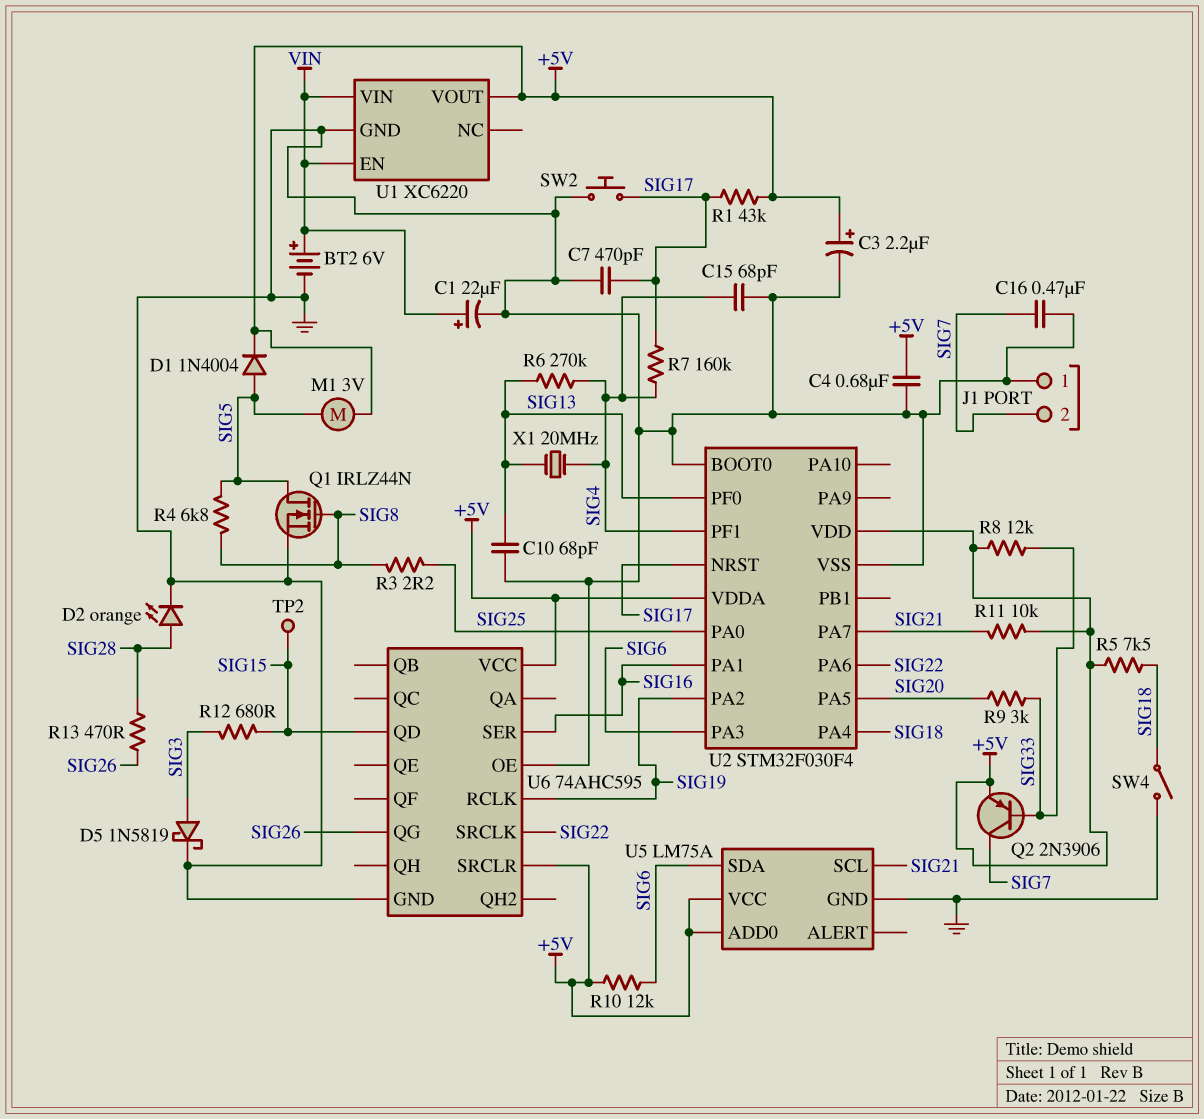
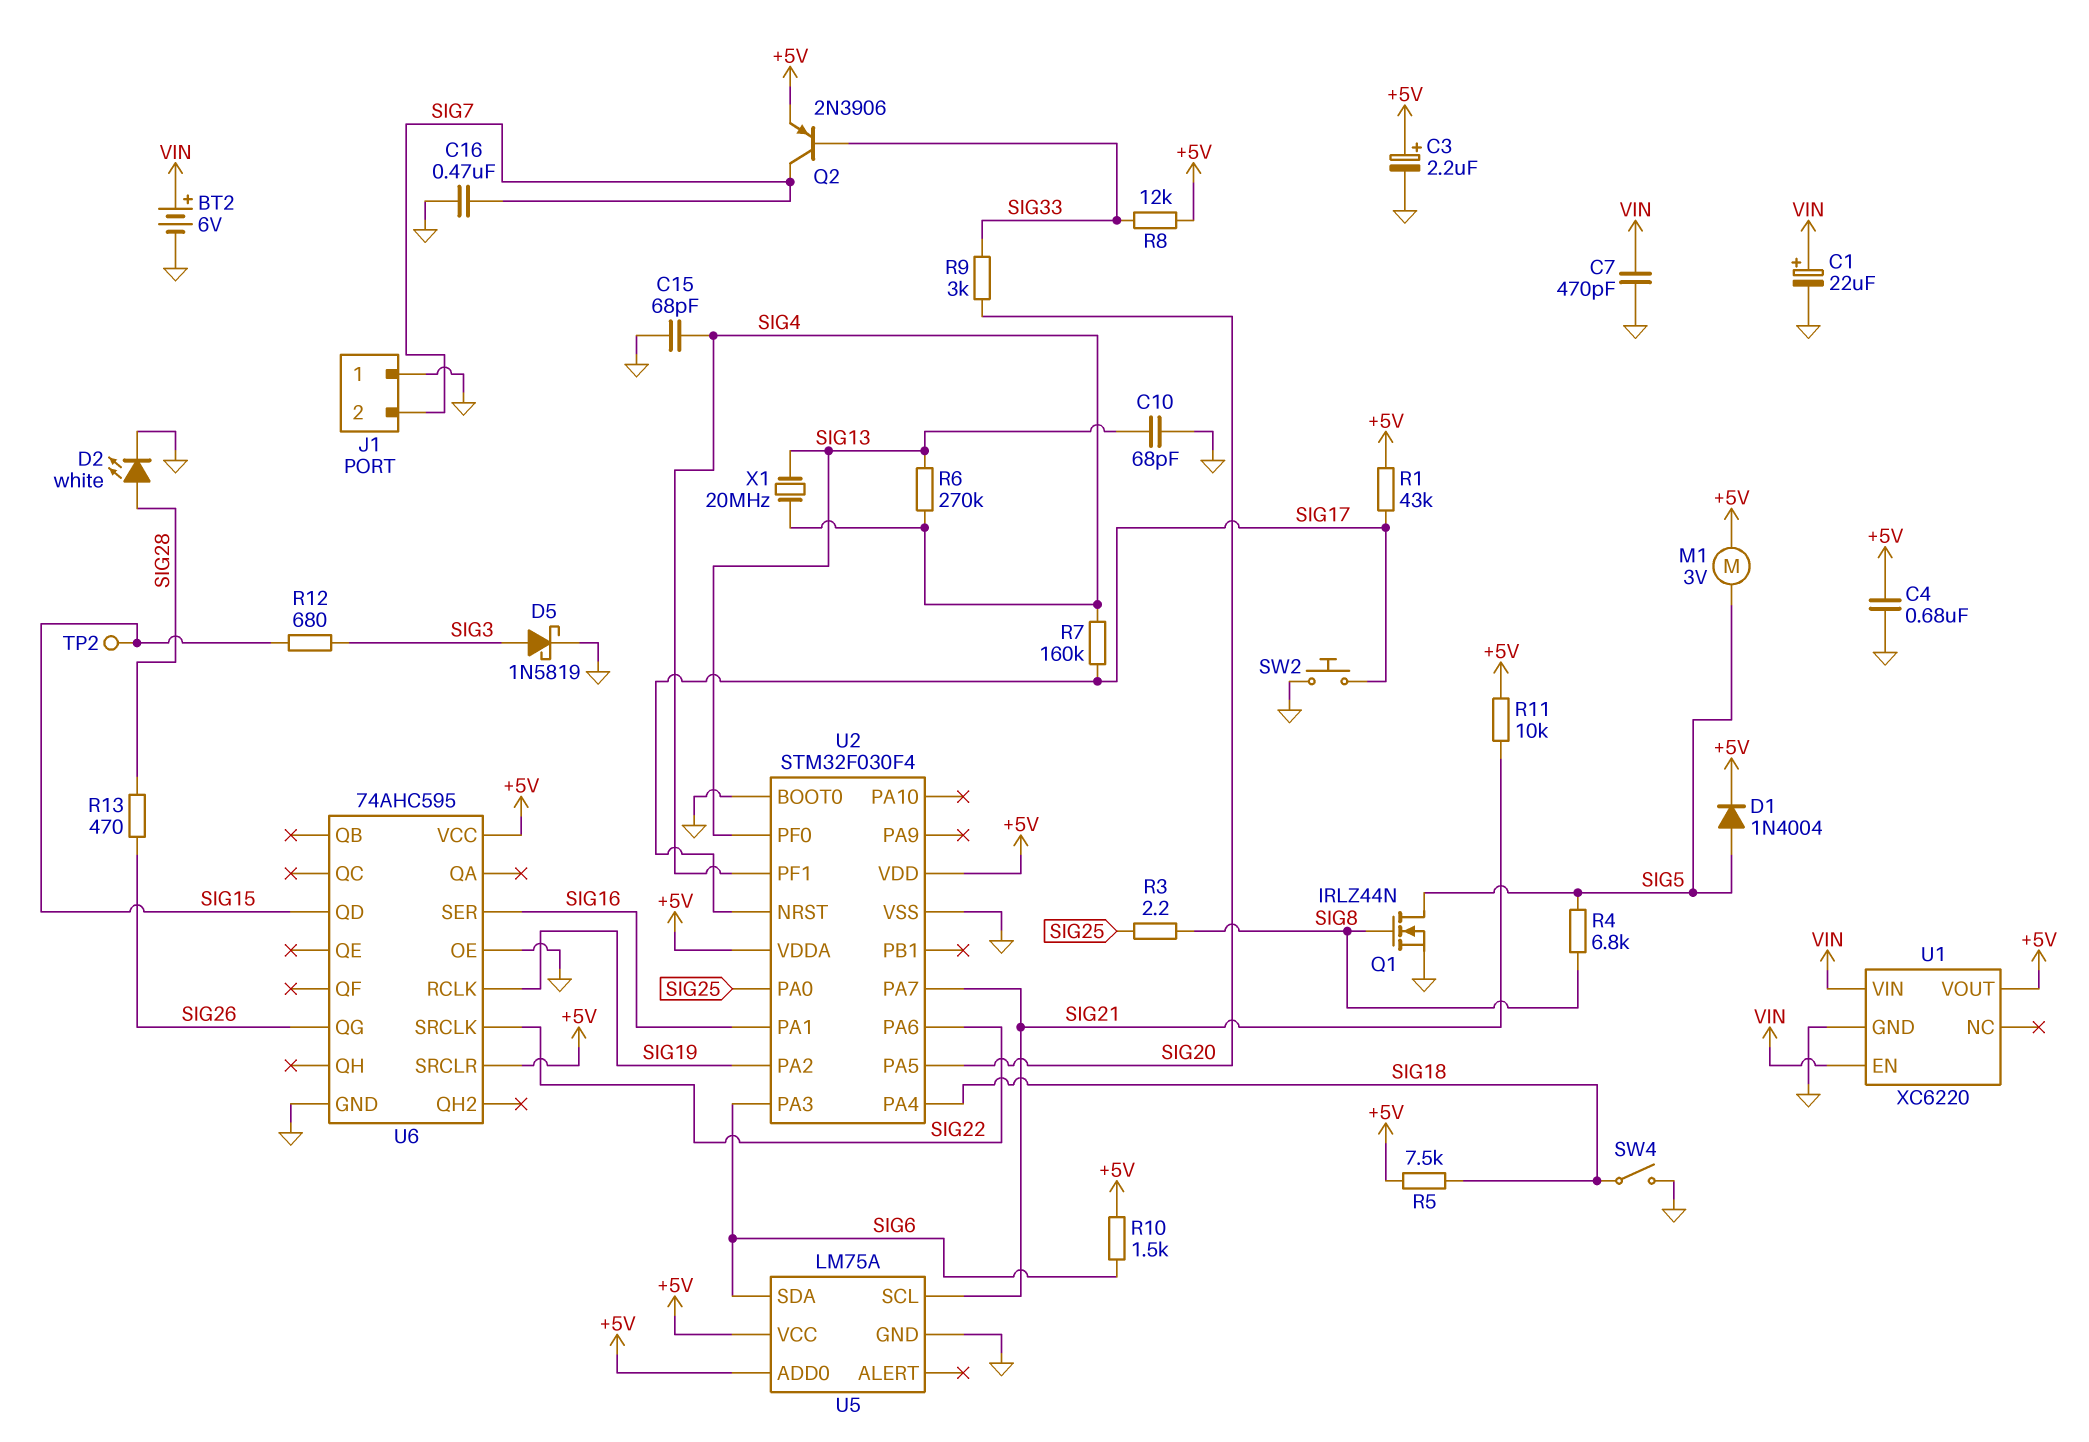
C7: 470pF (GND, SIG17) -> 470pF (GND, VIN)
D2: LED orange (A SIG28, K GND) -> LED white (A SIG28, K GND)
R10: 12k (+5V, SIG6) -> 1.5k (+5V, SIG6)

